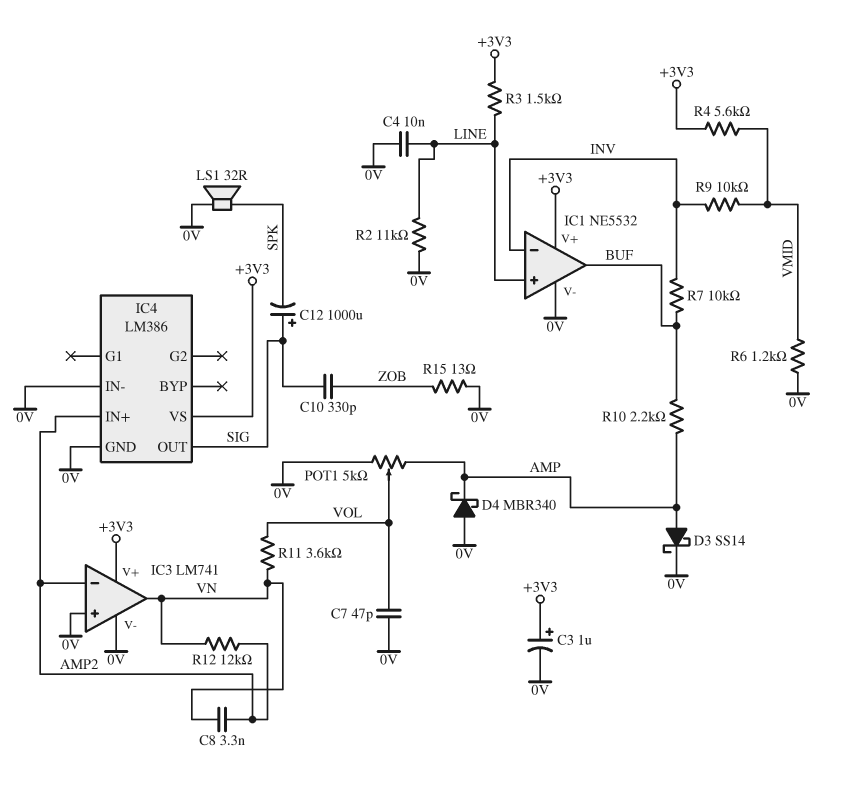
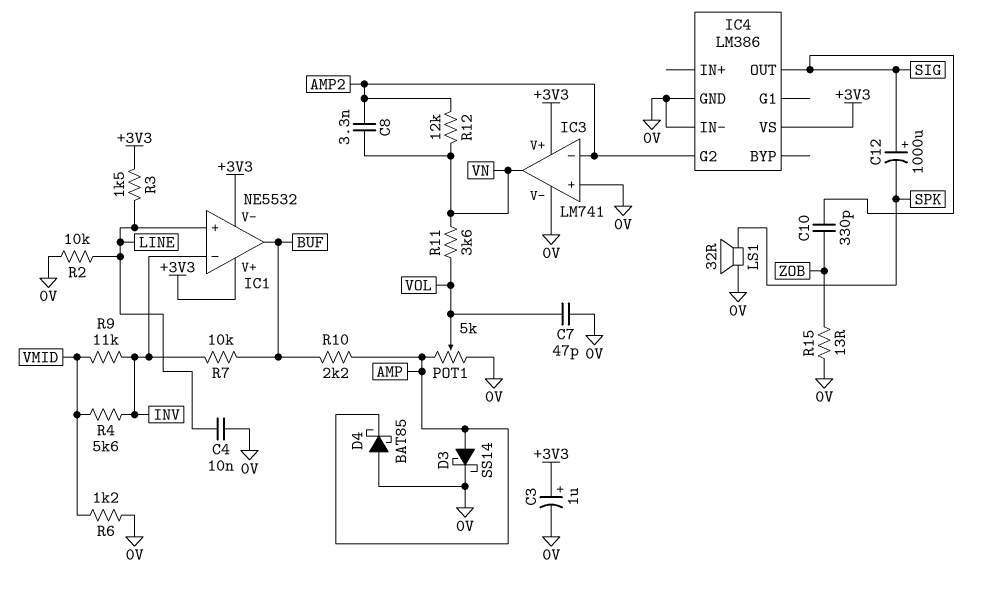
D4: schottky MBR340 (A 0V, K AMP) -> schottky BAT85 (A 0V, K AMP)
IC1 pin V-: 0V -> +3V3
IC4 pin G2: none -> AMP2
IC4 pin IN+: AMP2 -> none
R2: 11k (0V, LINE) -> 10k (0V, LINE)
R4: 5.6k (+3V3, VMID) -> 5.6k (INV, VMID)
R9: 10k (INV, VMID) -> 11k (INV, VMID)

